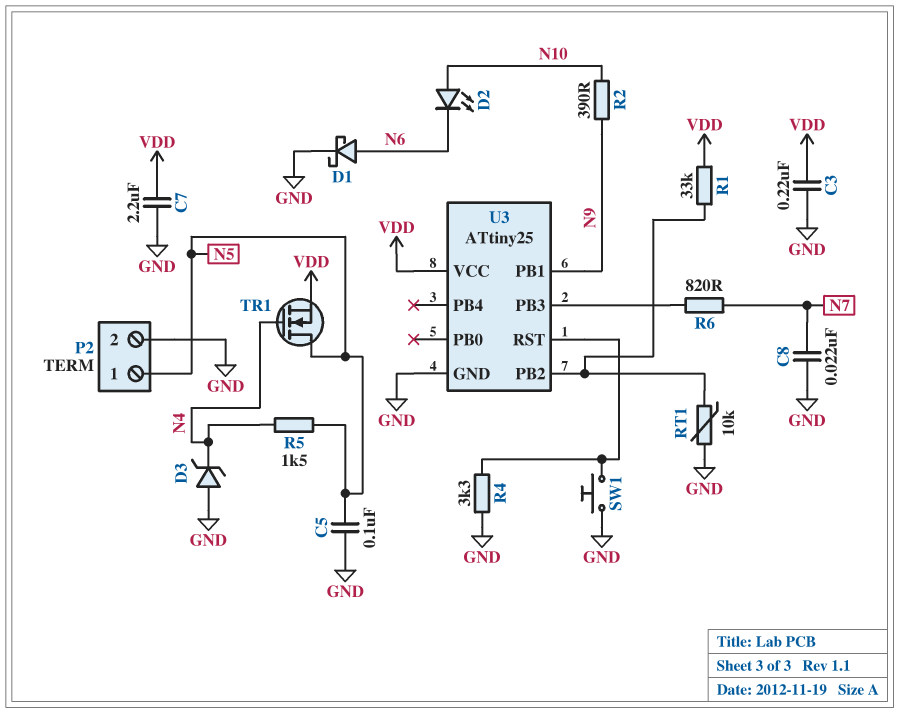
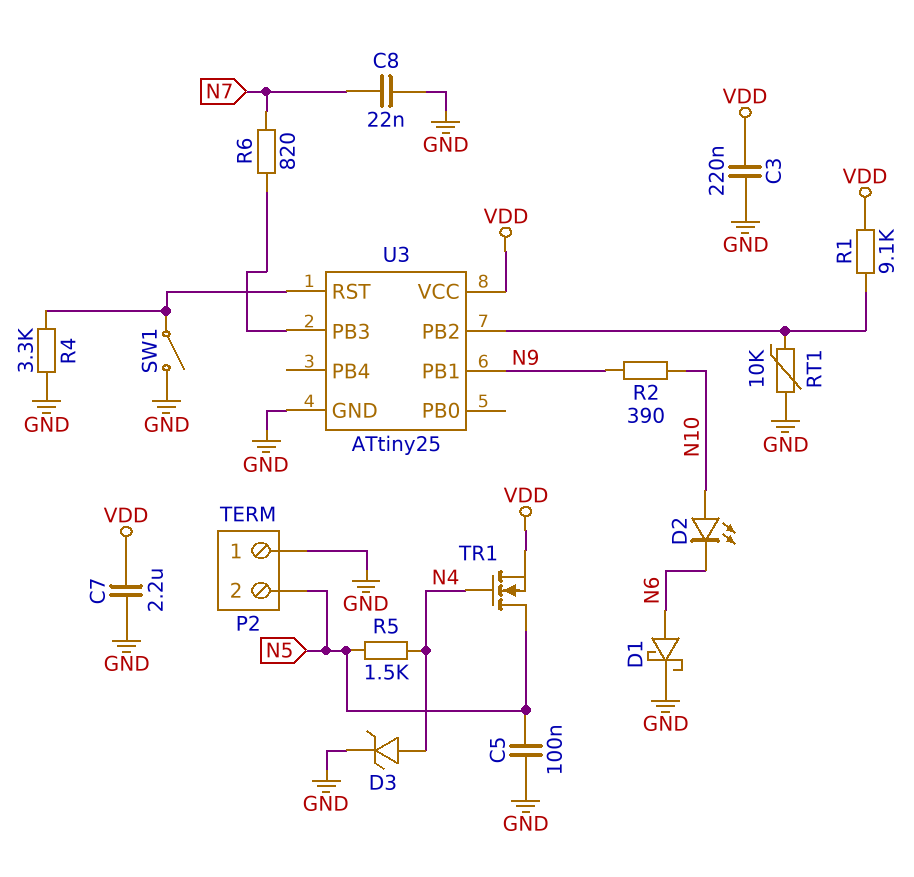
D3: zener (A GND, K N4) -> zener (A N4, K GND)
P2 pin 1: N5 -> GND
P2 pin 2: GND -> N5
R1: 33k (U3/PB2, VDD) -> 9.1k (U3/PB2, VDD)
SW1: button (GND, U3/RST) -> switch (GND, U3/RST)

